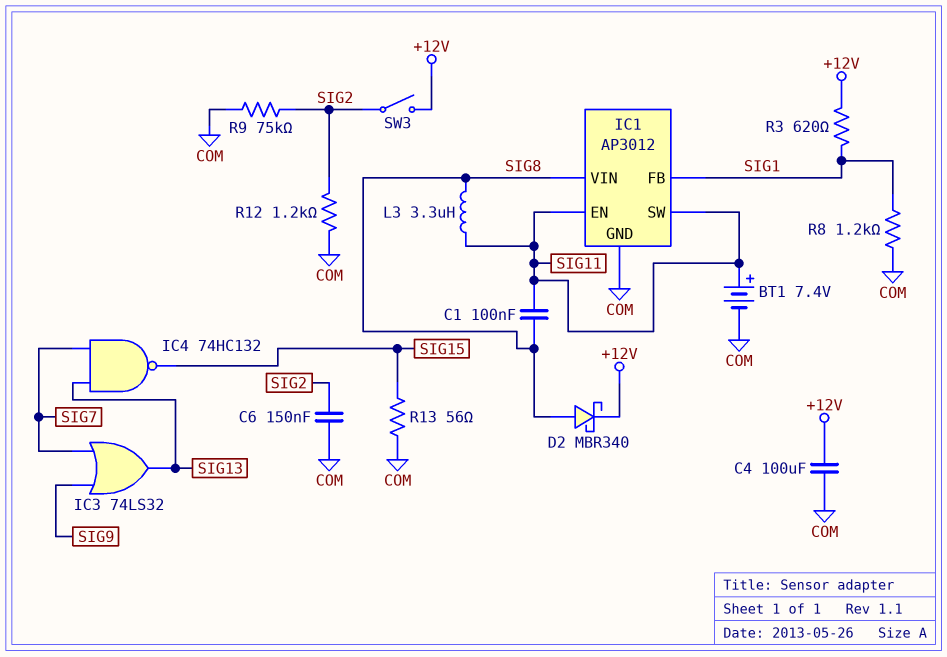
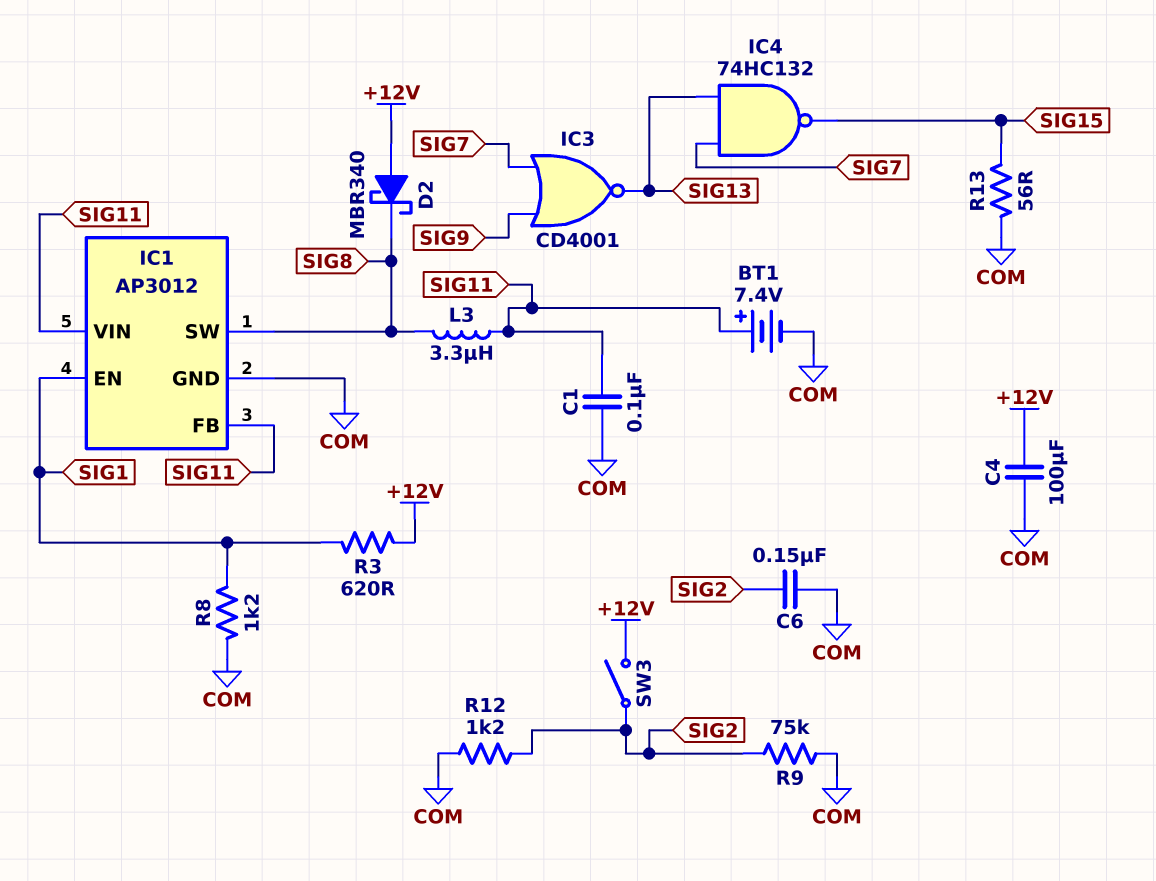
C1: 100nF (SIG8, SIG11) -> 100nF (COM, SIG11)
D2: schottky MBR340 (A SIG8, K +12V) -> schottky MBR340 (A +12V, K SIG8)
IC1 pin EN: SIG11 -> SIG1
IC1 pin FB: SIG1 -> SIG11
IC1 pin SW: SIG11 -> SIG8
IC1 pin VIN: SIG8 -> SIG11
IC3: OR 74LS32 (in SIG7, in SIG9, out SIG13) -> NOR CD4001 (in SIG7, in SIG9, out SIG13)

